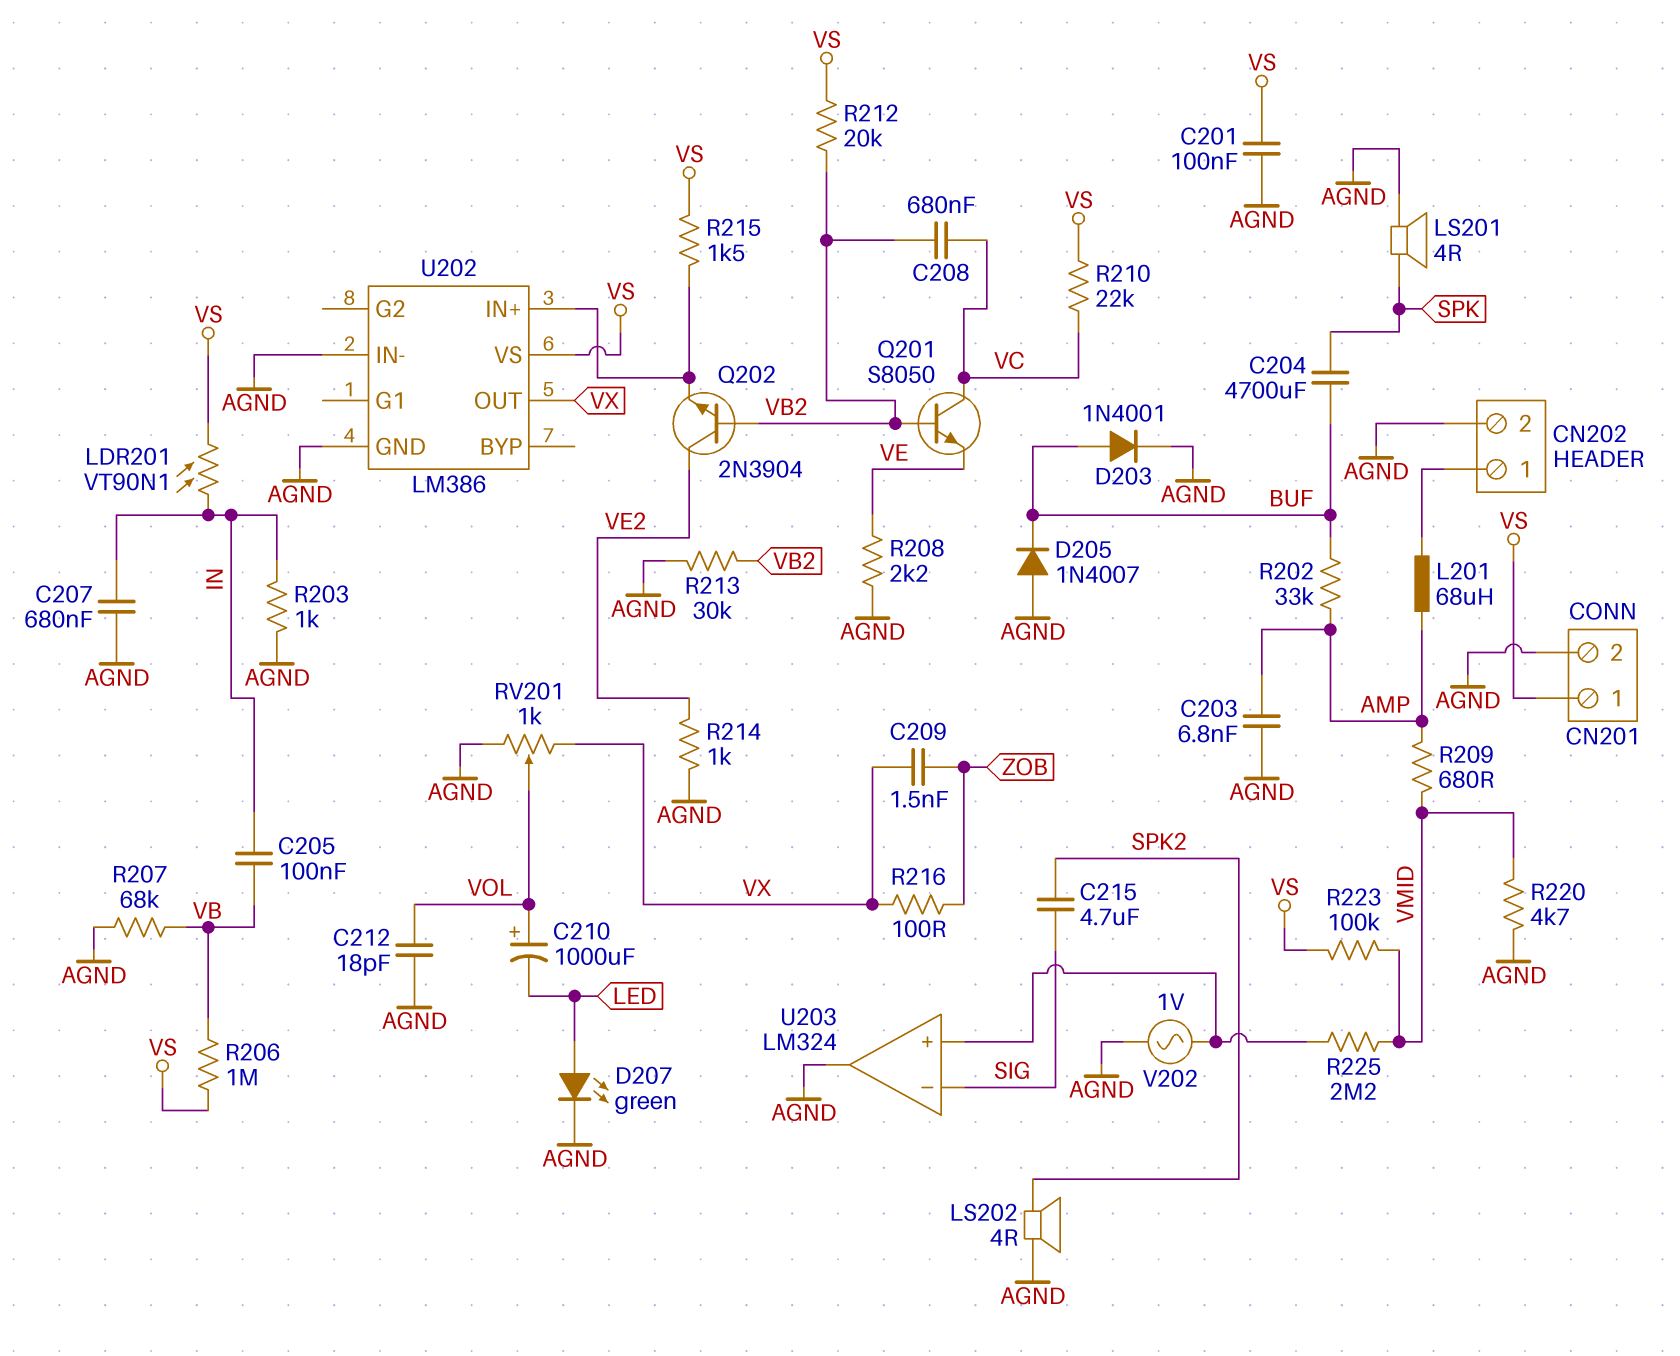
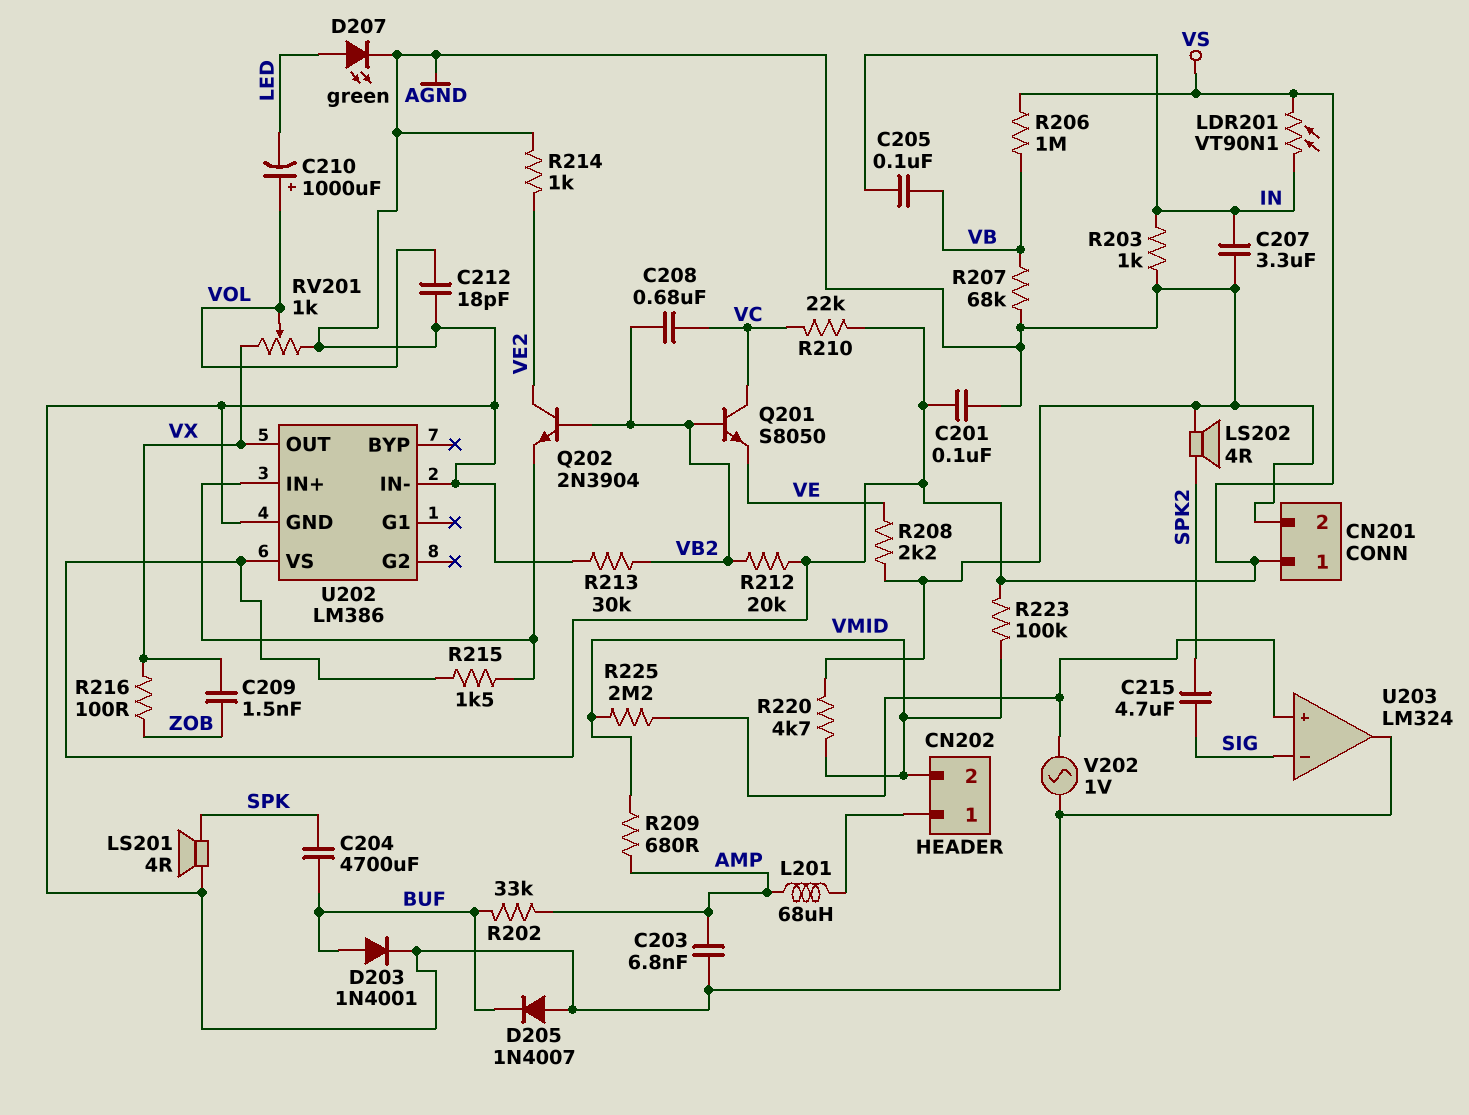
C207: 680nF (AGND, IN) -> 3.3uF (AGND, IN)
CN202 pin 2: AGND -> VMID

